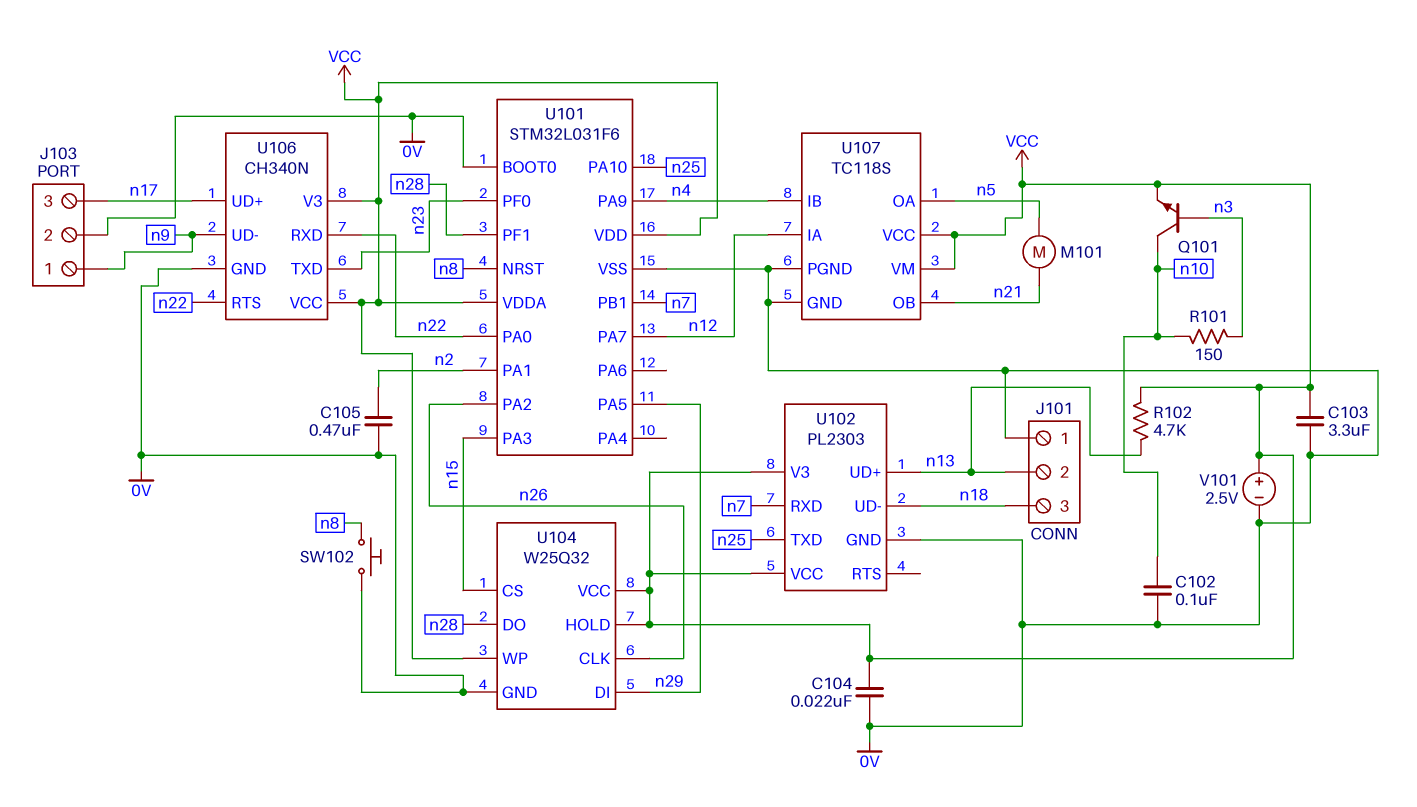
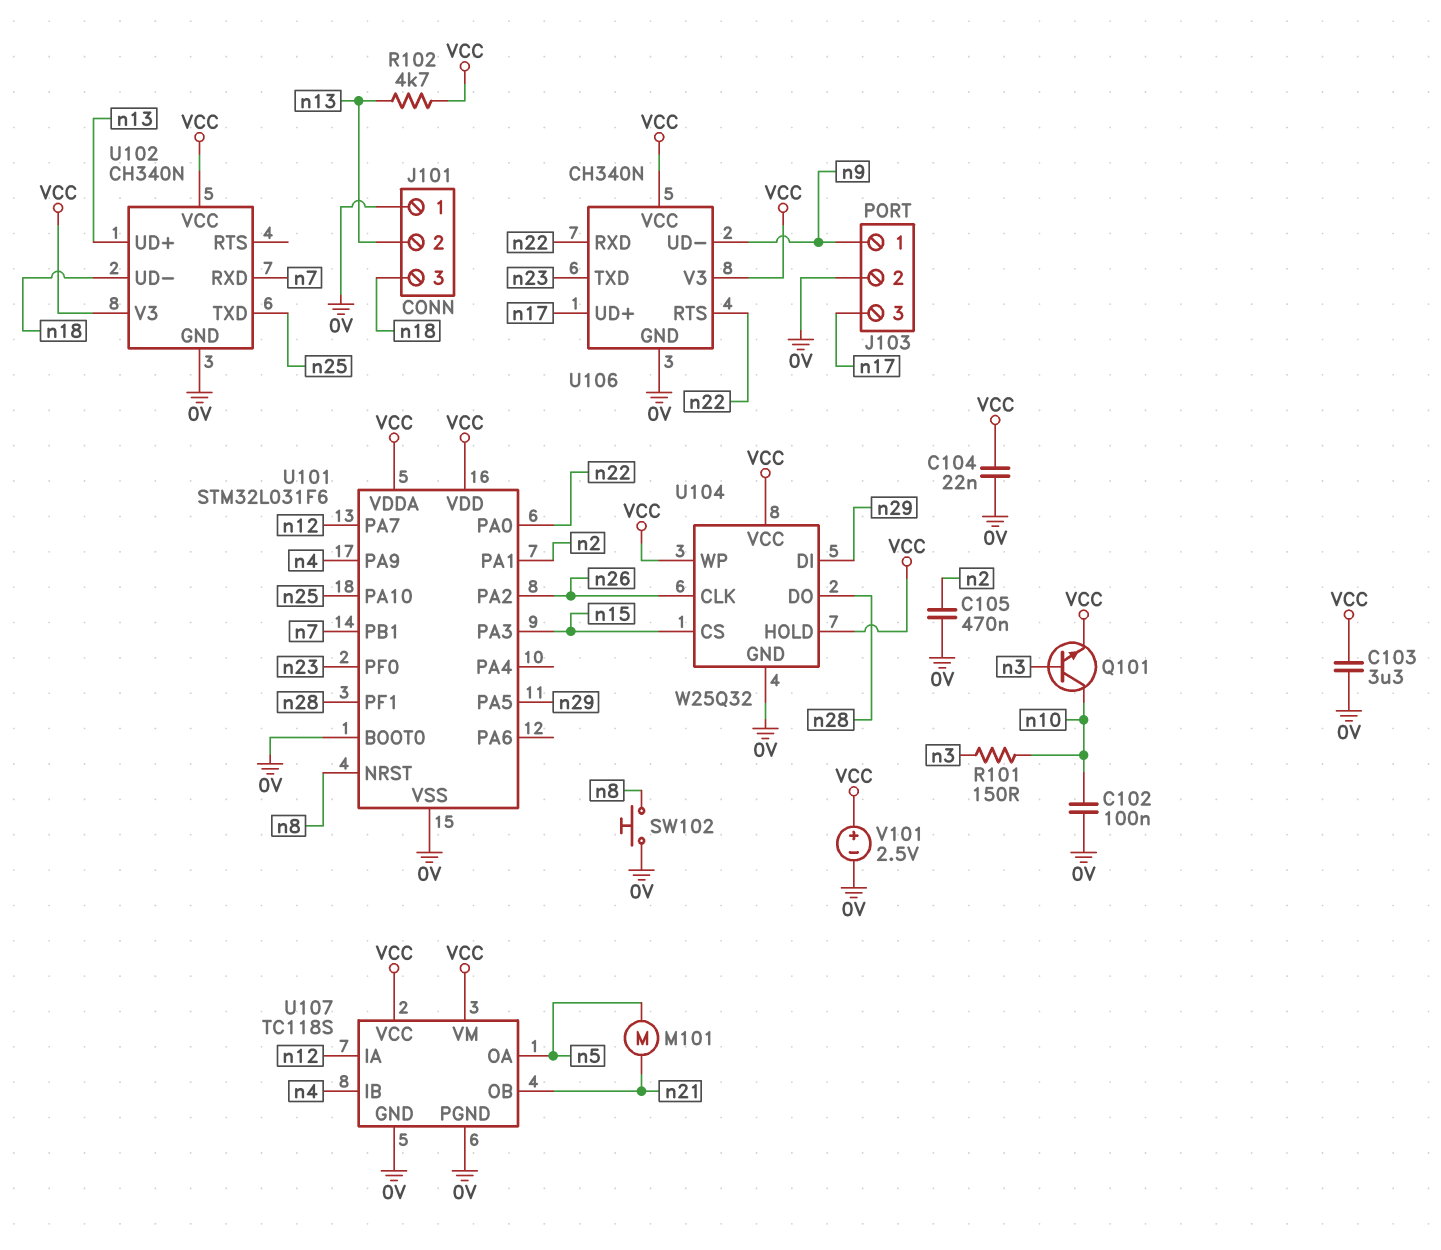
U102: PL2303 -> CH340N

